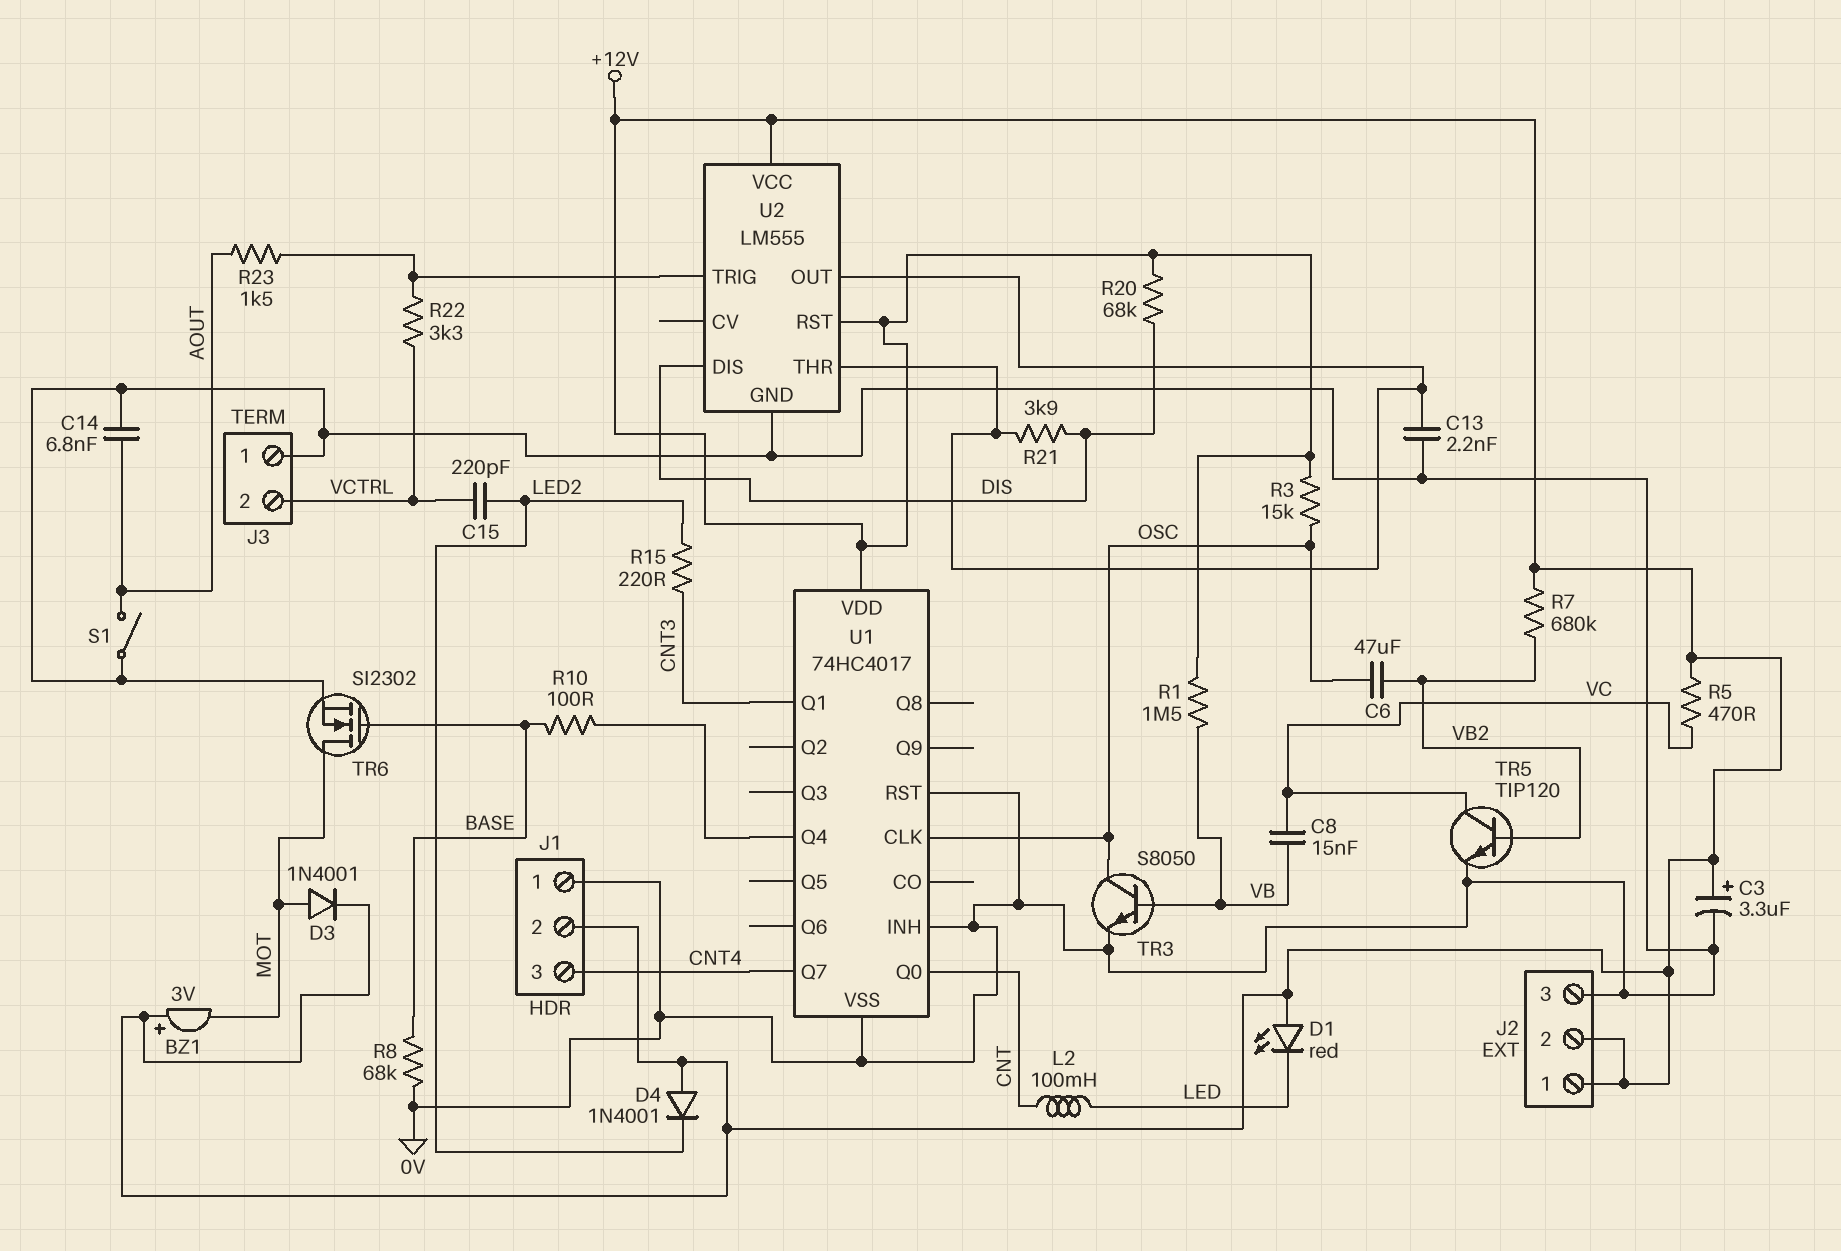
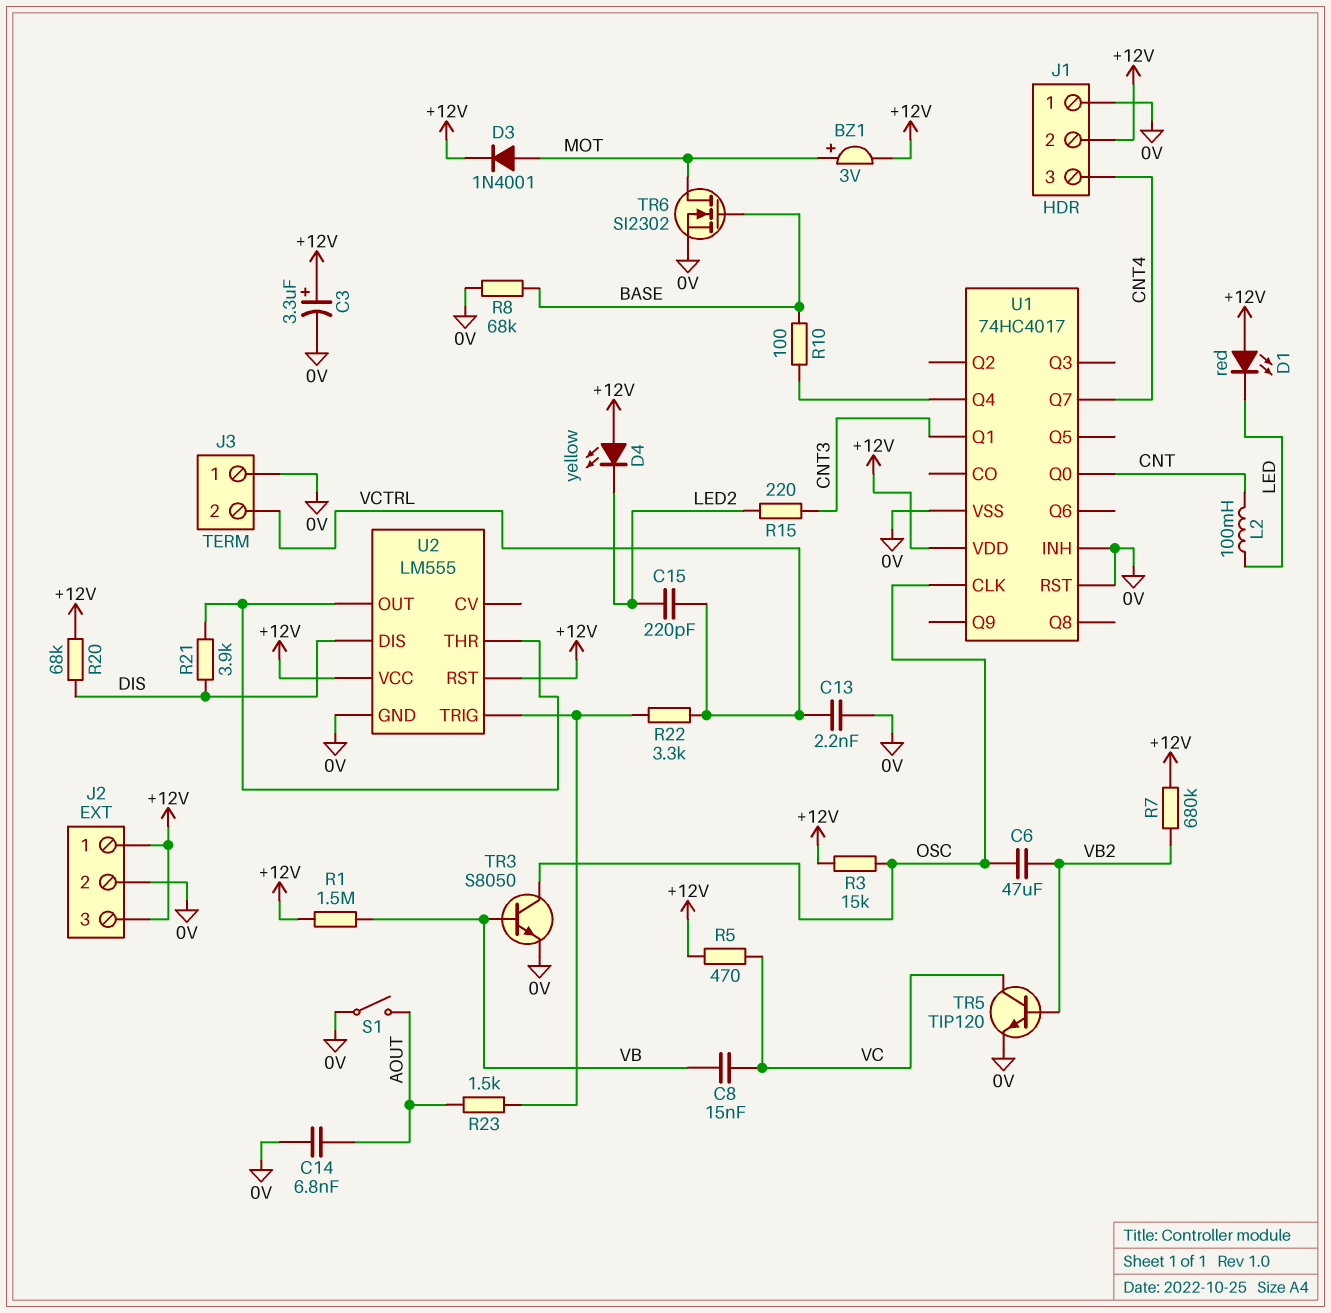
BZ1: buzzer 3V (plus +12V, minus MOT) -> buzzer 3V (plus MOT, minus +12V)
C13: 2.2nF (0V, U2/OUT) -> 2.2nF (0V, VCTRL)
D4: diode 1N4001 (A +12V, K LED2) -> LED yellow (A +12V, K LED2)
J2 pin 2: +12V -> 0V
J2 pin 3: 0V -> +12V

